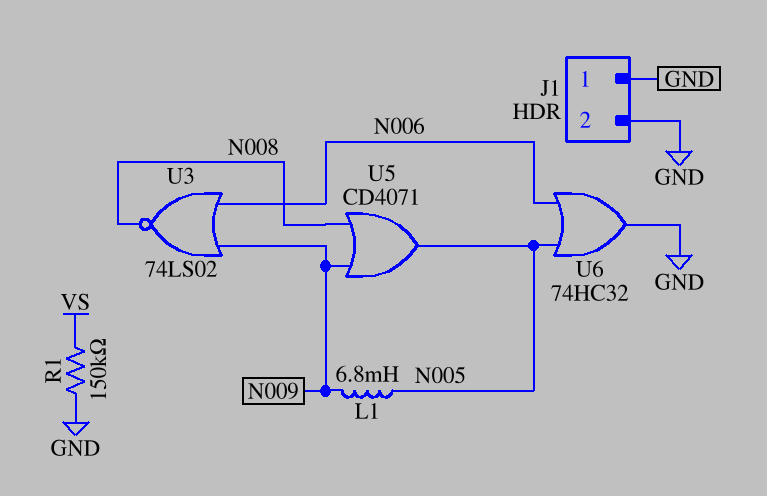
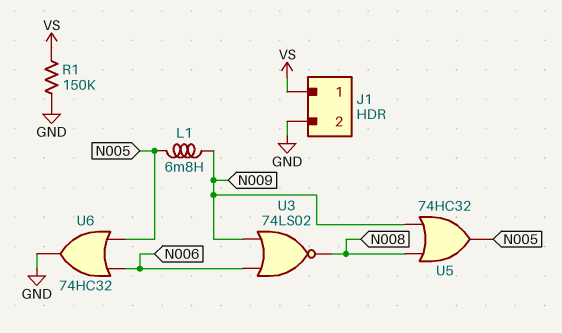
J1 pin 1: GND -> VS
U5: OR CD4071 (in N008, in N009, out N005) -> OR 74HC32 (in N008, in N009, out N005)

